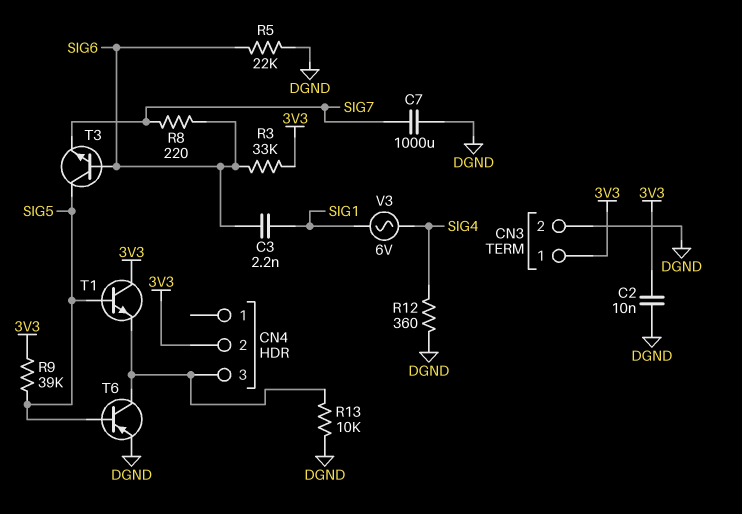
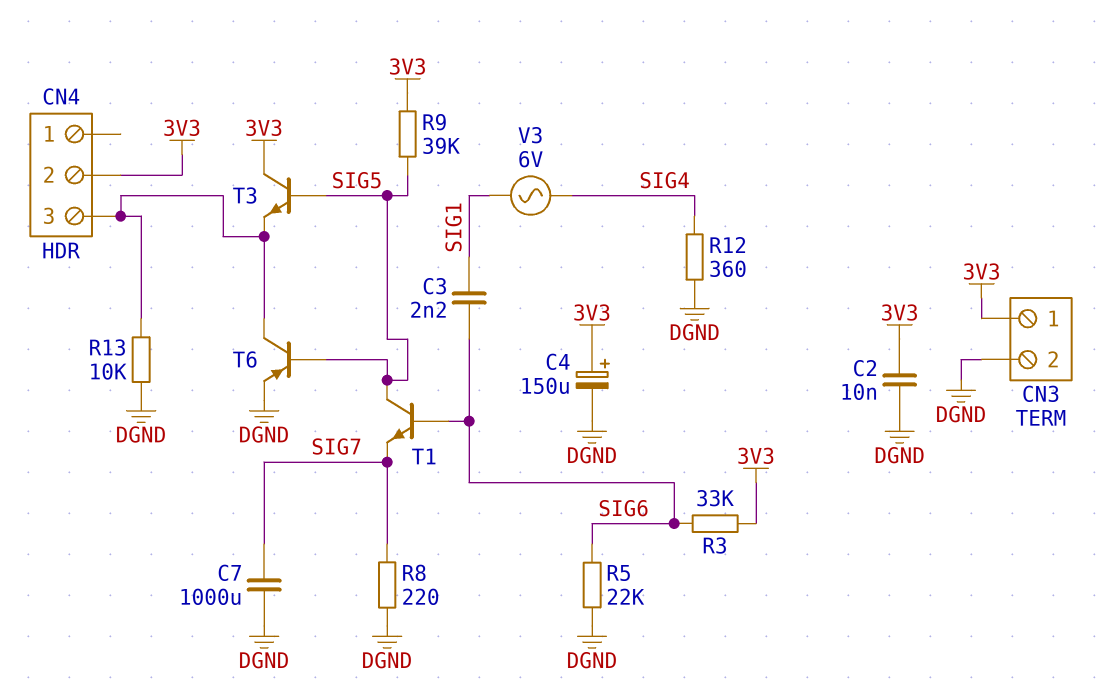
C4: none -> 150uF (plus 3V3, minus DGND)
R8: 220 (SIG6, SIG7) -> 220 (DGND, SIG7)
T1: NPN (B SIG5, C 3V3, E CN4/3) -> NPN (B SIG6, C SIG5, E SIG7)
T3: NPN (B SIG6, C SIG5, E SIG7) -> NPN (B SIG5, C 3V3, E CN4/3)

